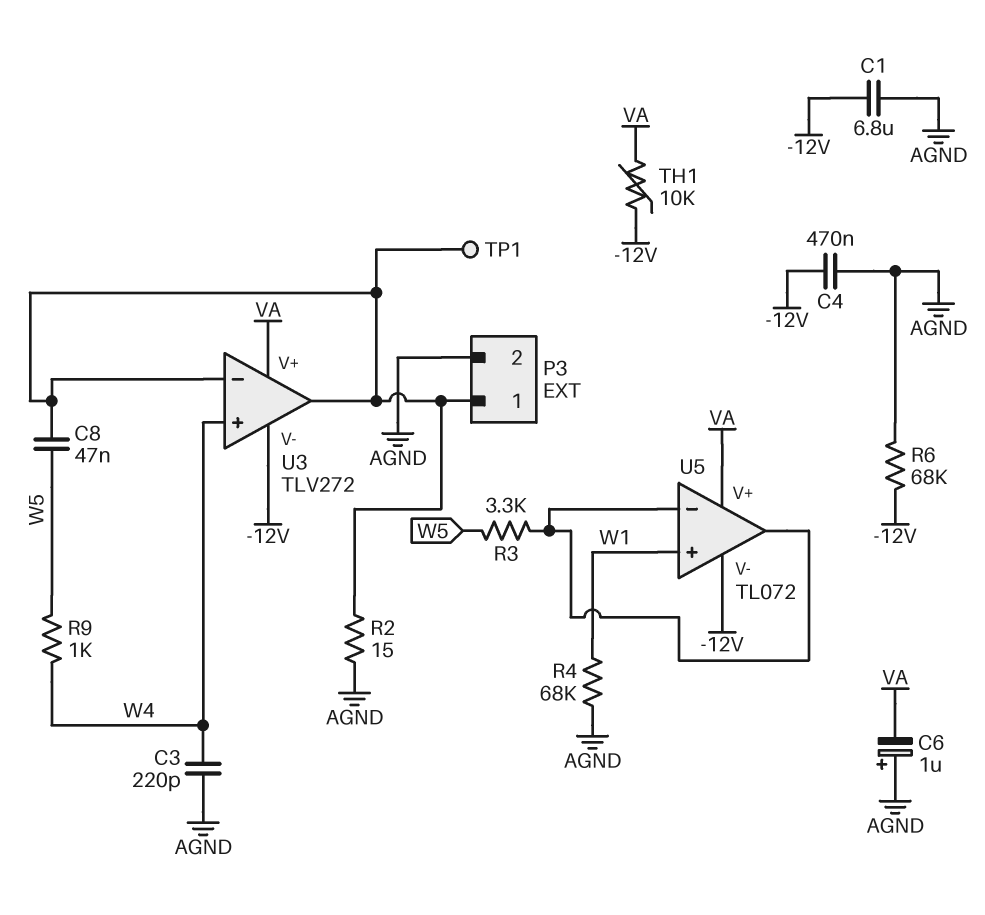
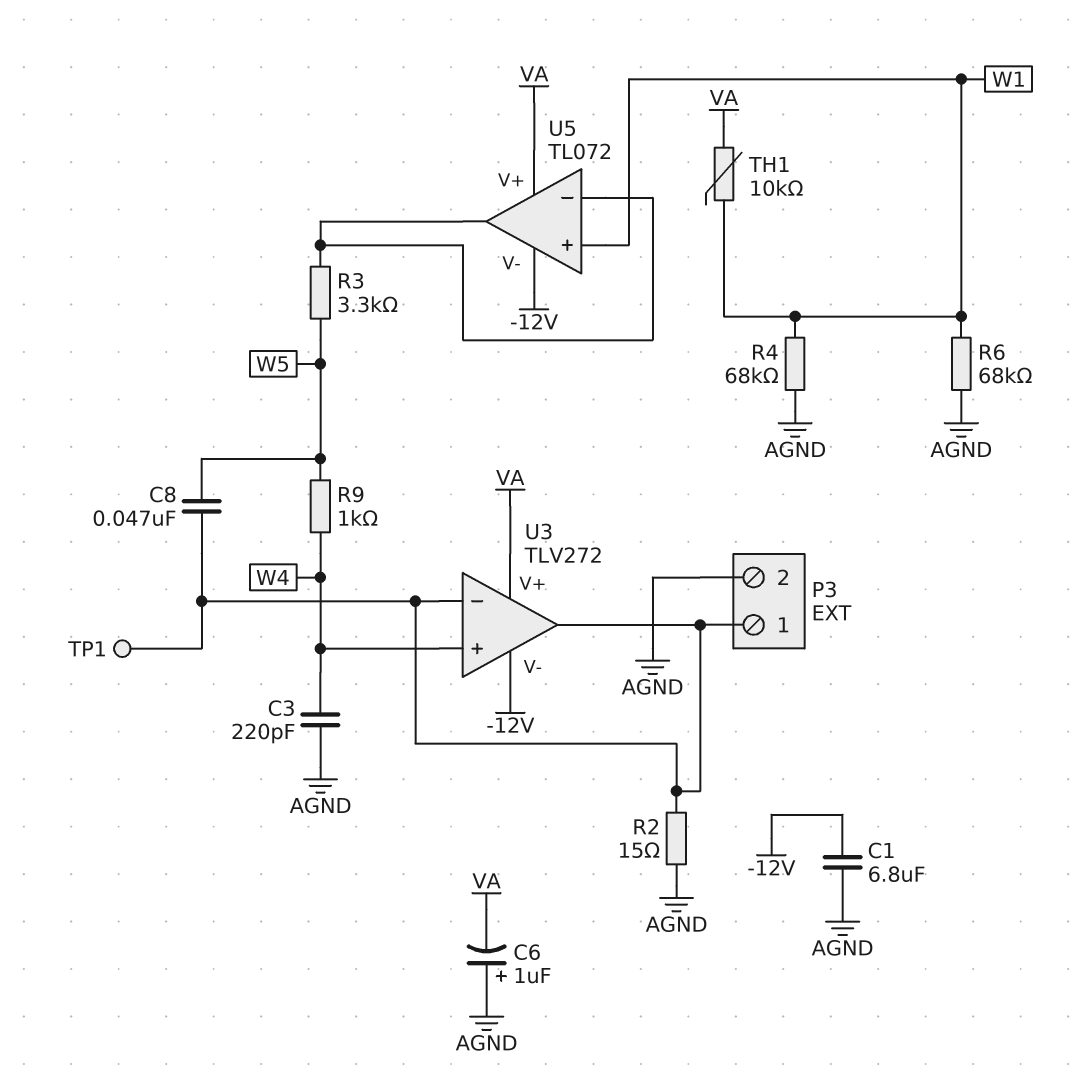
C4: 470nF (-12V, AGND) -> none
R6: 68k (-12V, AGND) -> 68k (AGND, W1)
TH1: 10k (-12V, VA) -> 10k (VA, W1)

